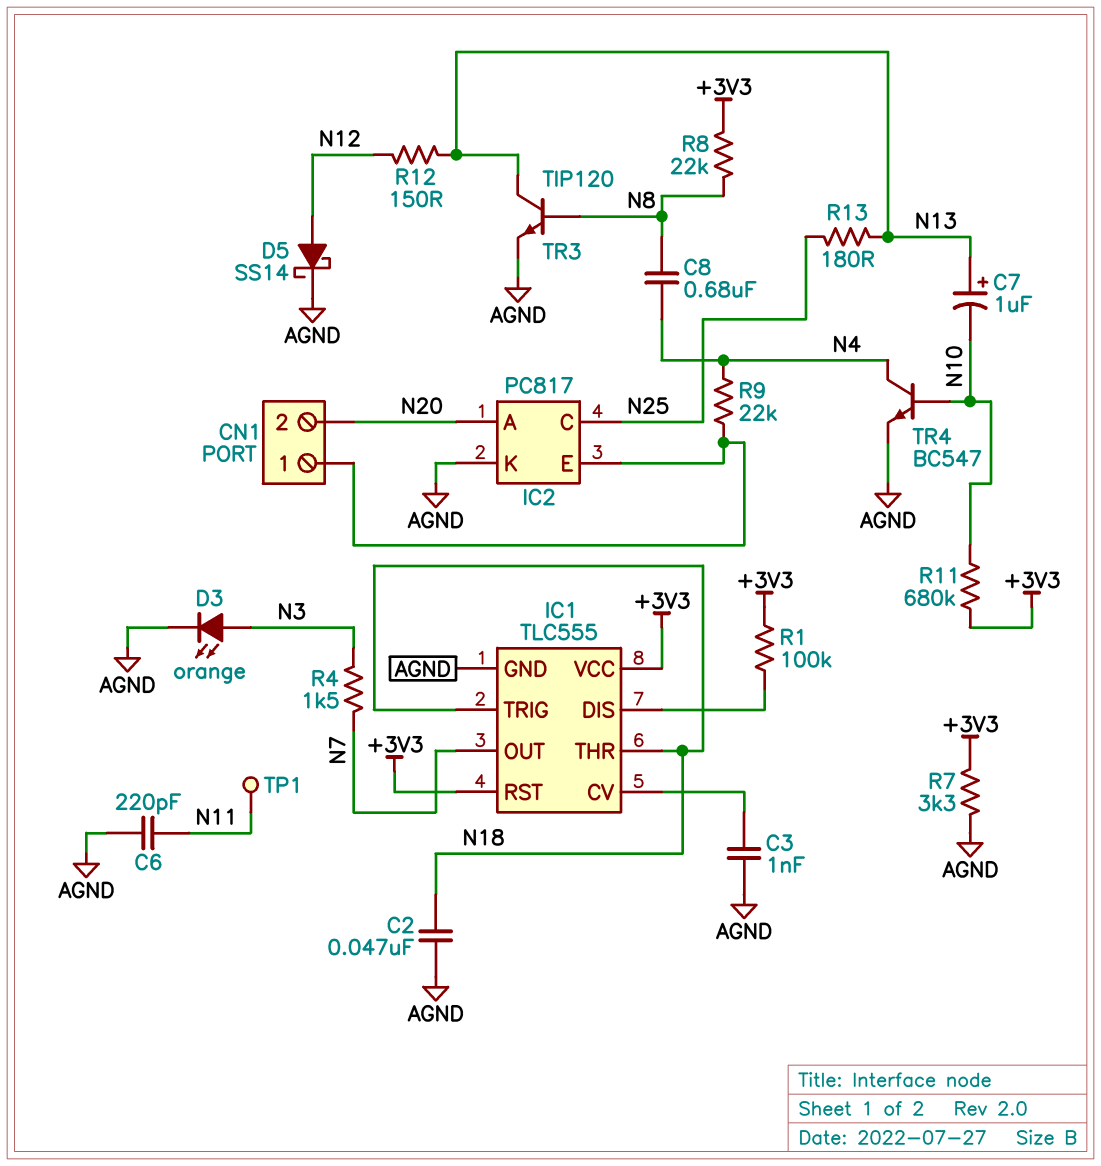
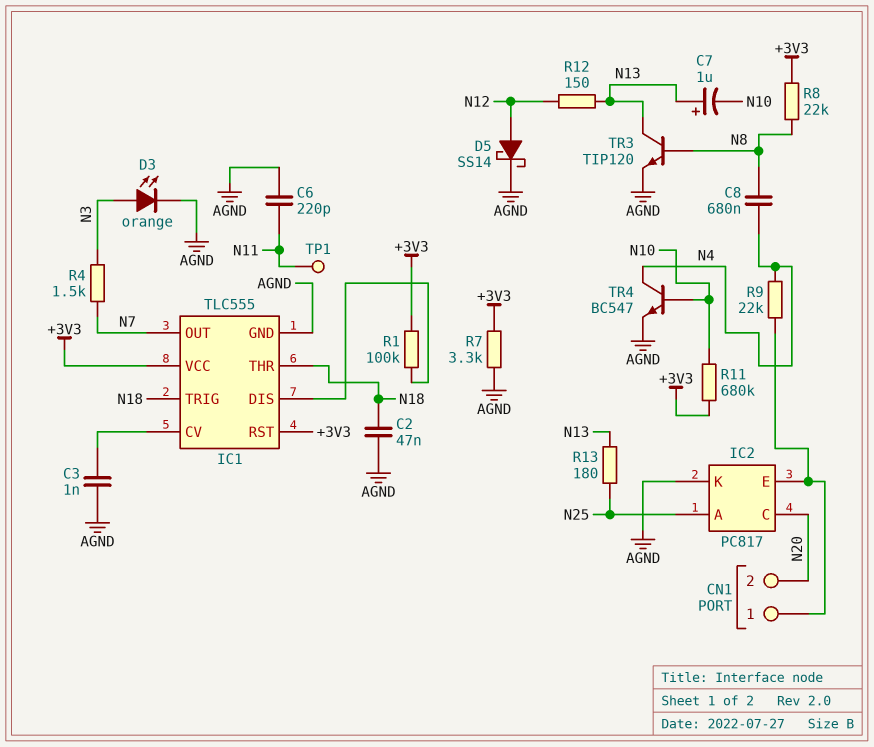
IC2 pin A: N20 -> N25
IC2 pin C: N25 -> N20

